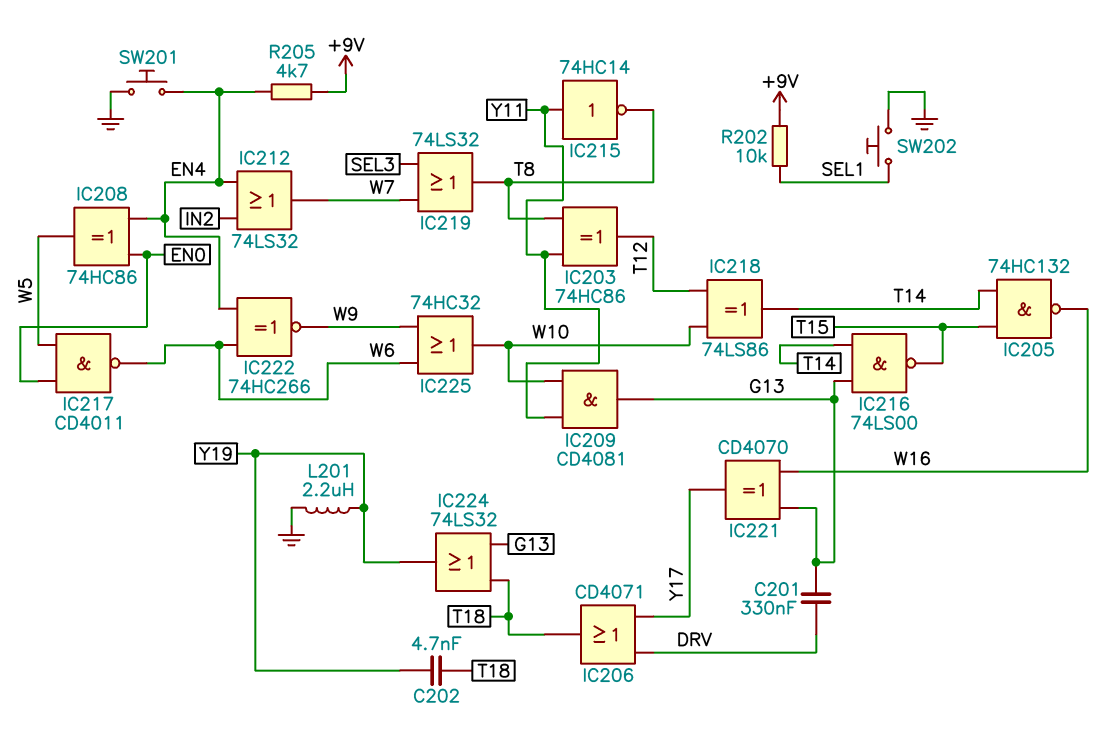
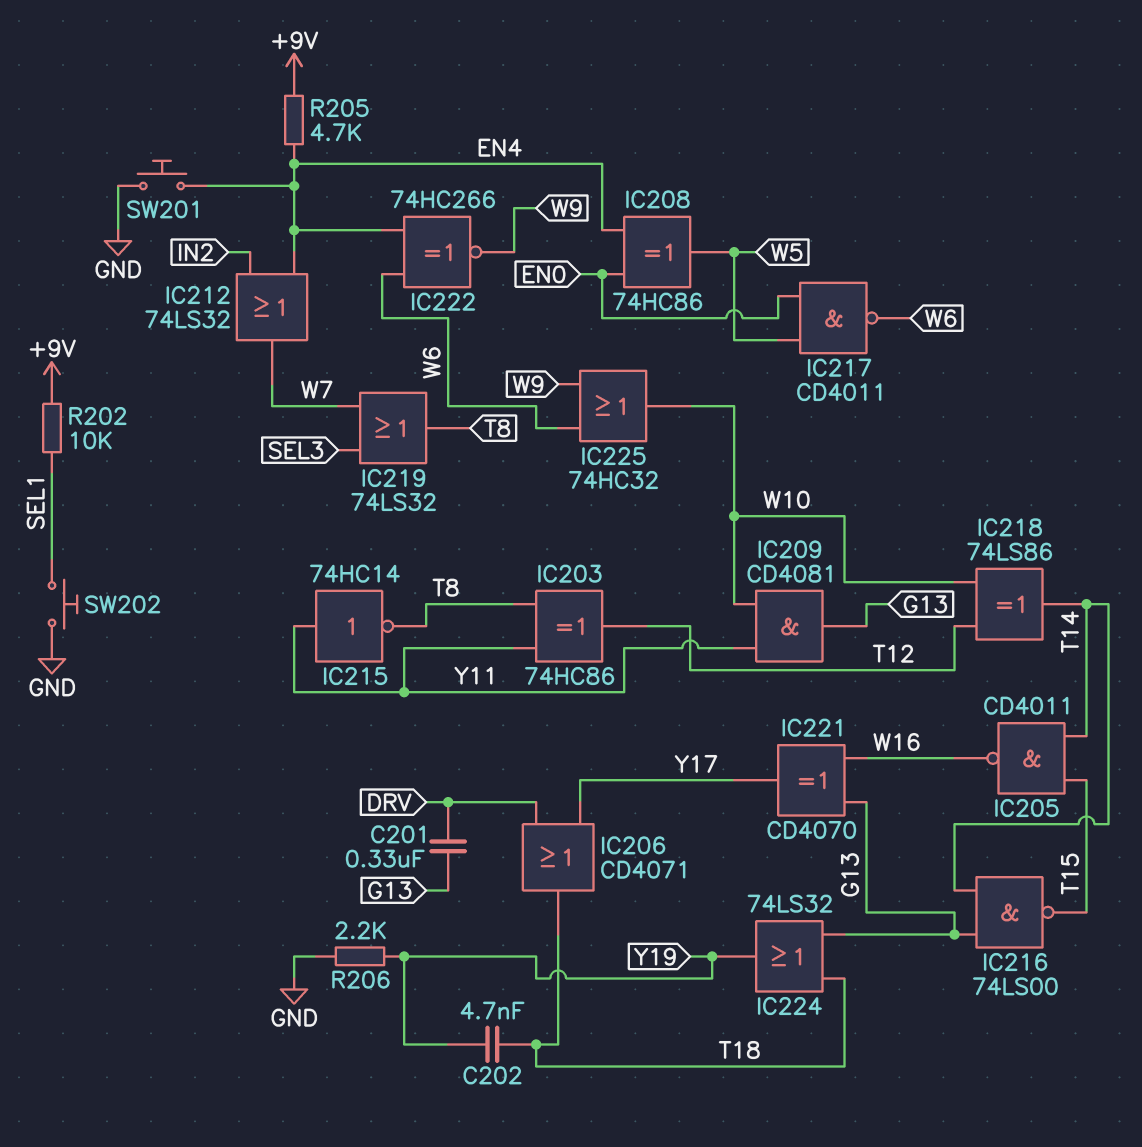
IC205: NAND 74HC132 (in T14, in T15, out W16) -> NAND CD4011 (in T14, in T15, out W16)
L201: 2.2uH (GND, Y19) -> none
R206: none -> 2.2k (GND, Y19)

